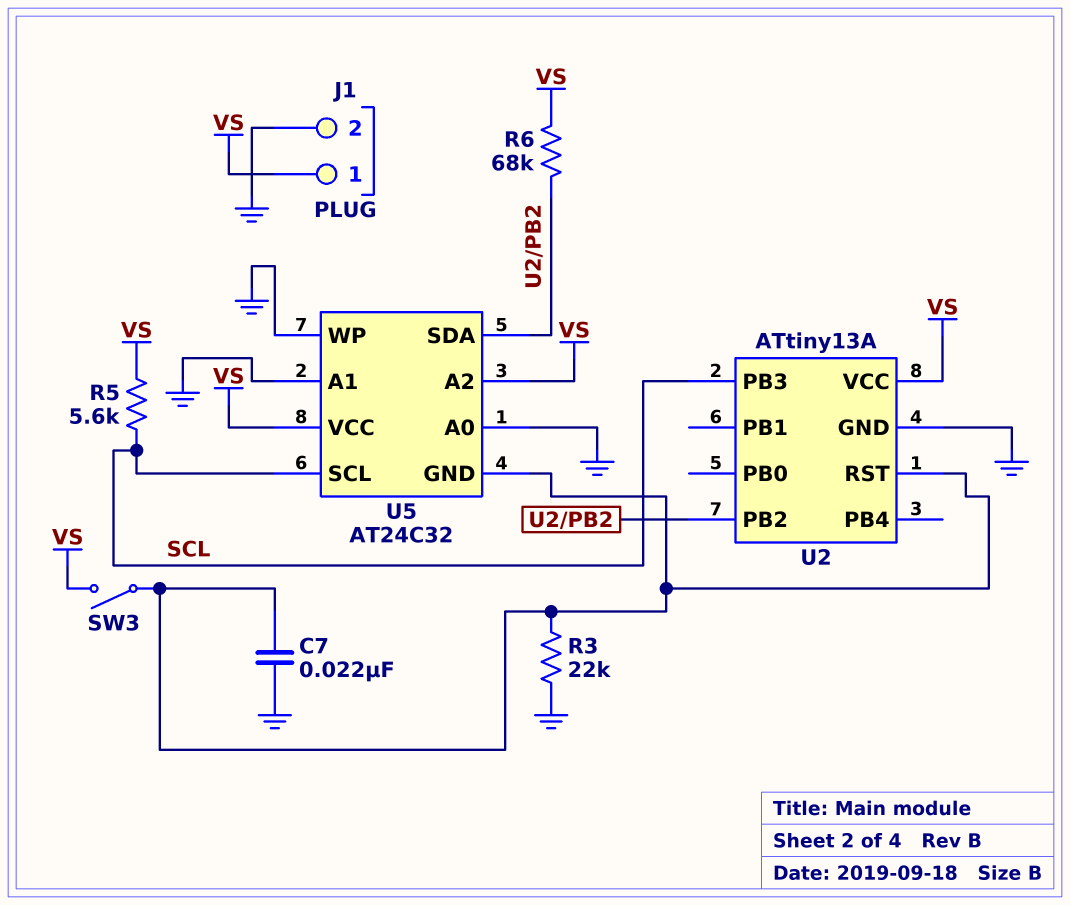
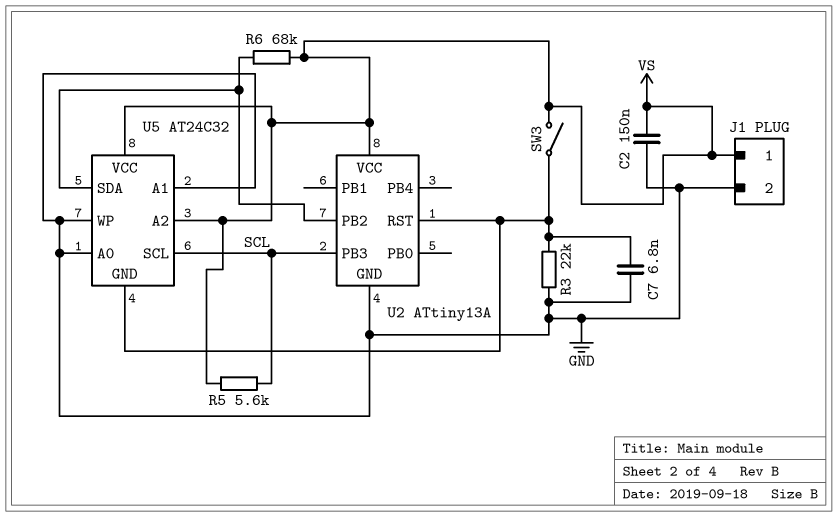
C2: none -> 150nF (GND, VS)
C7: 22nF (GND, U2/RST) -> 6.8nF (GND, U2/RST)

